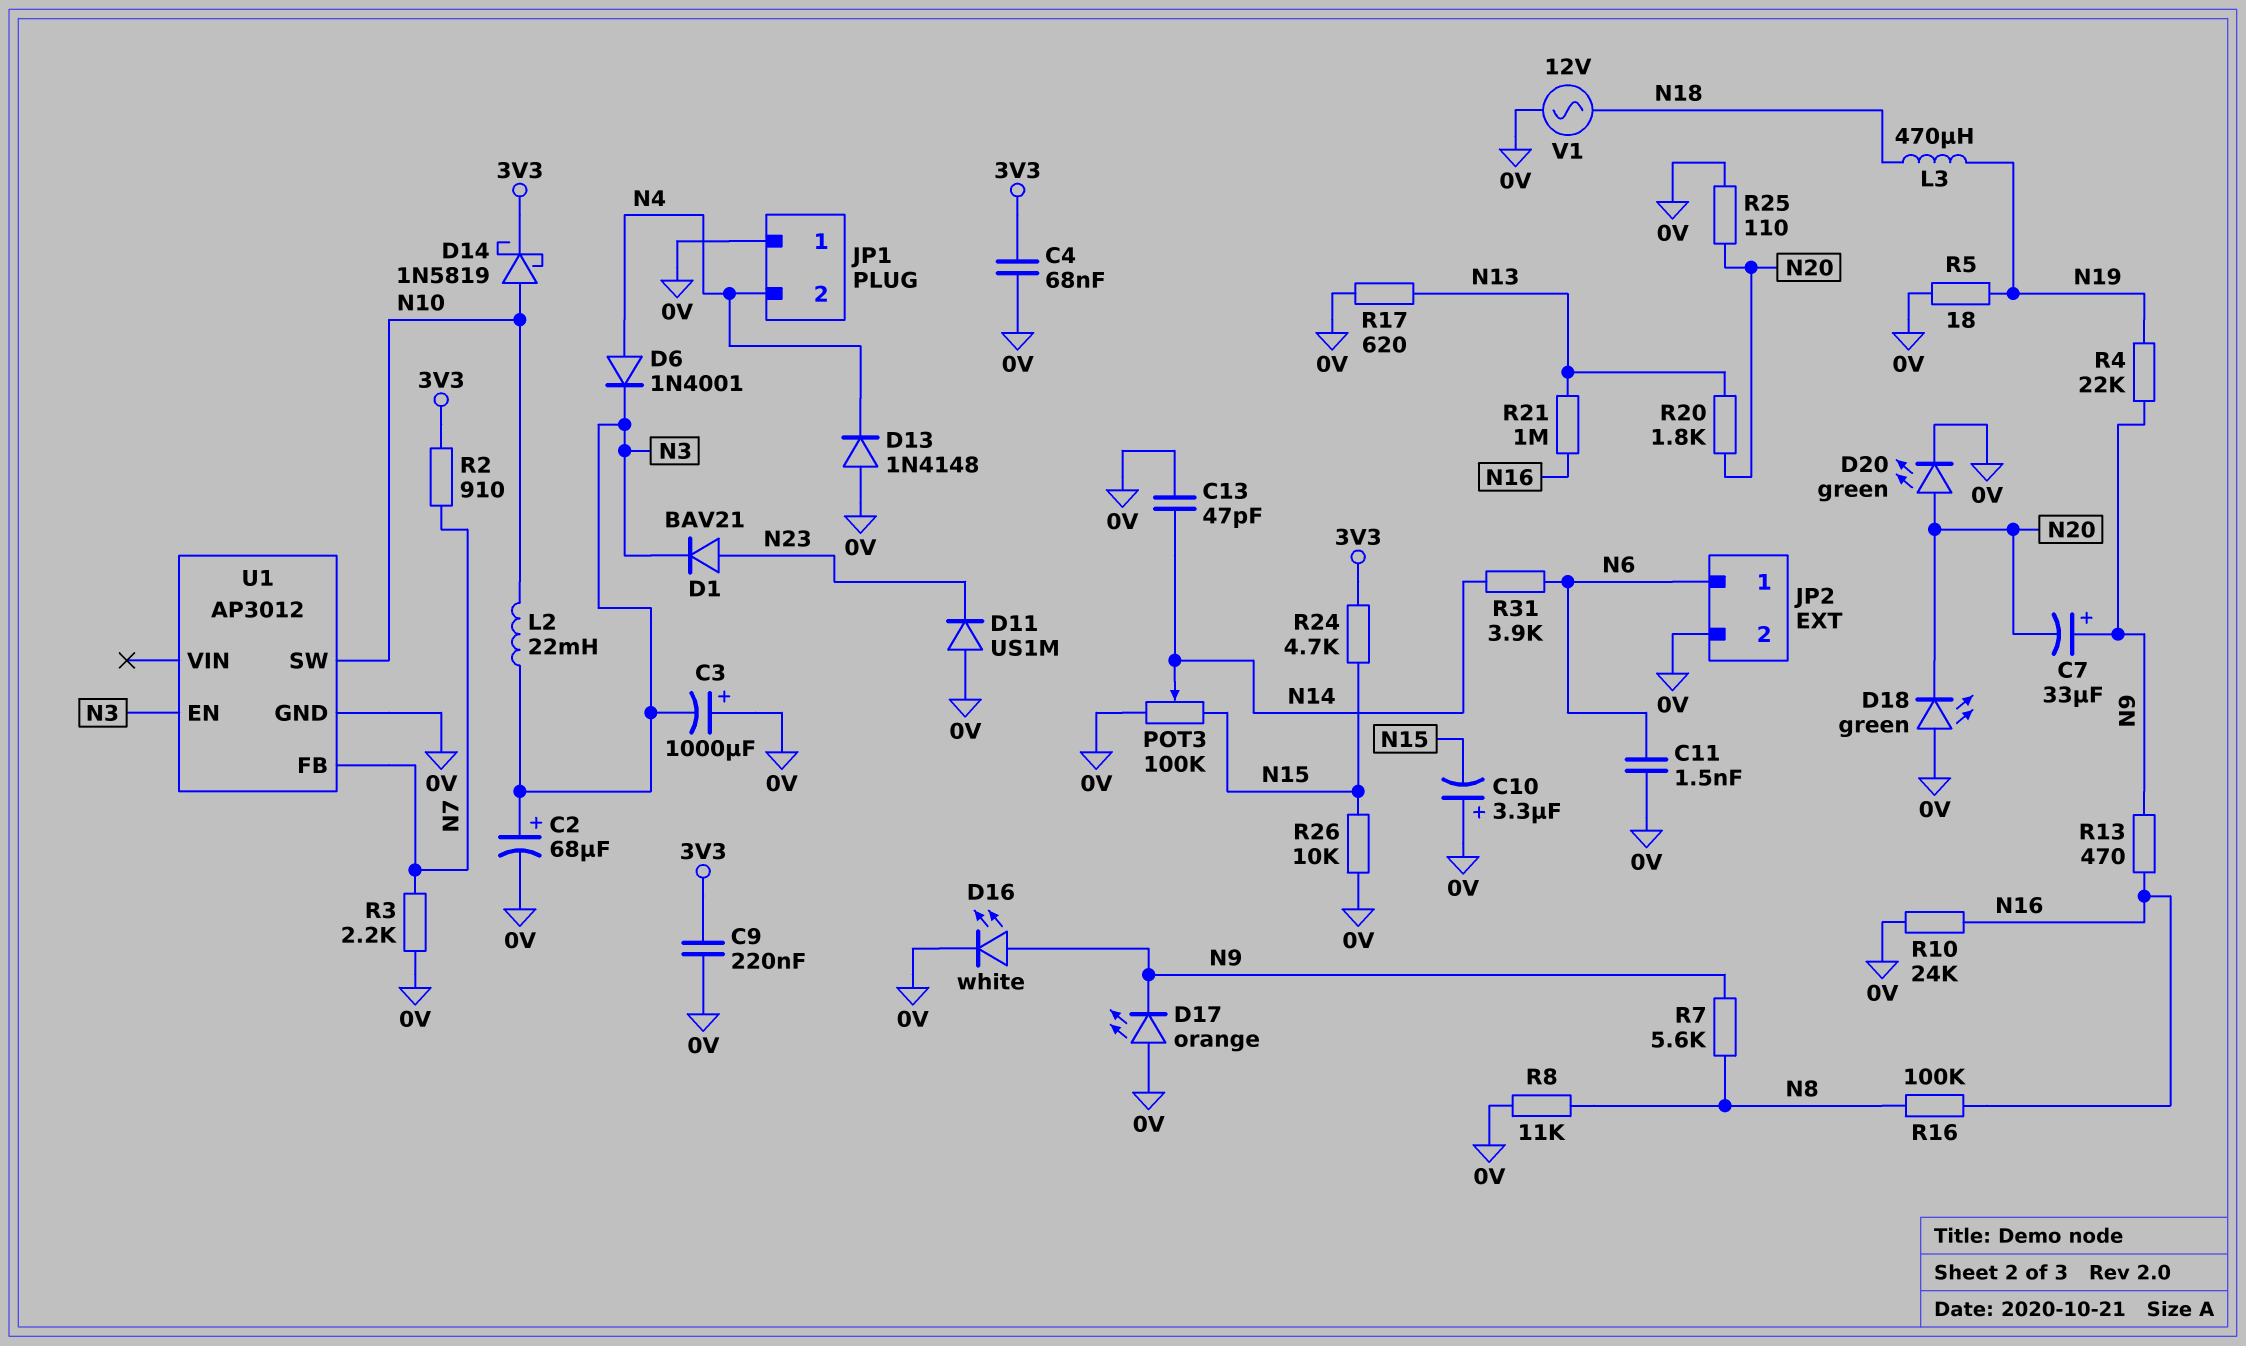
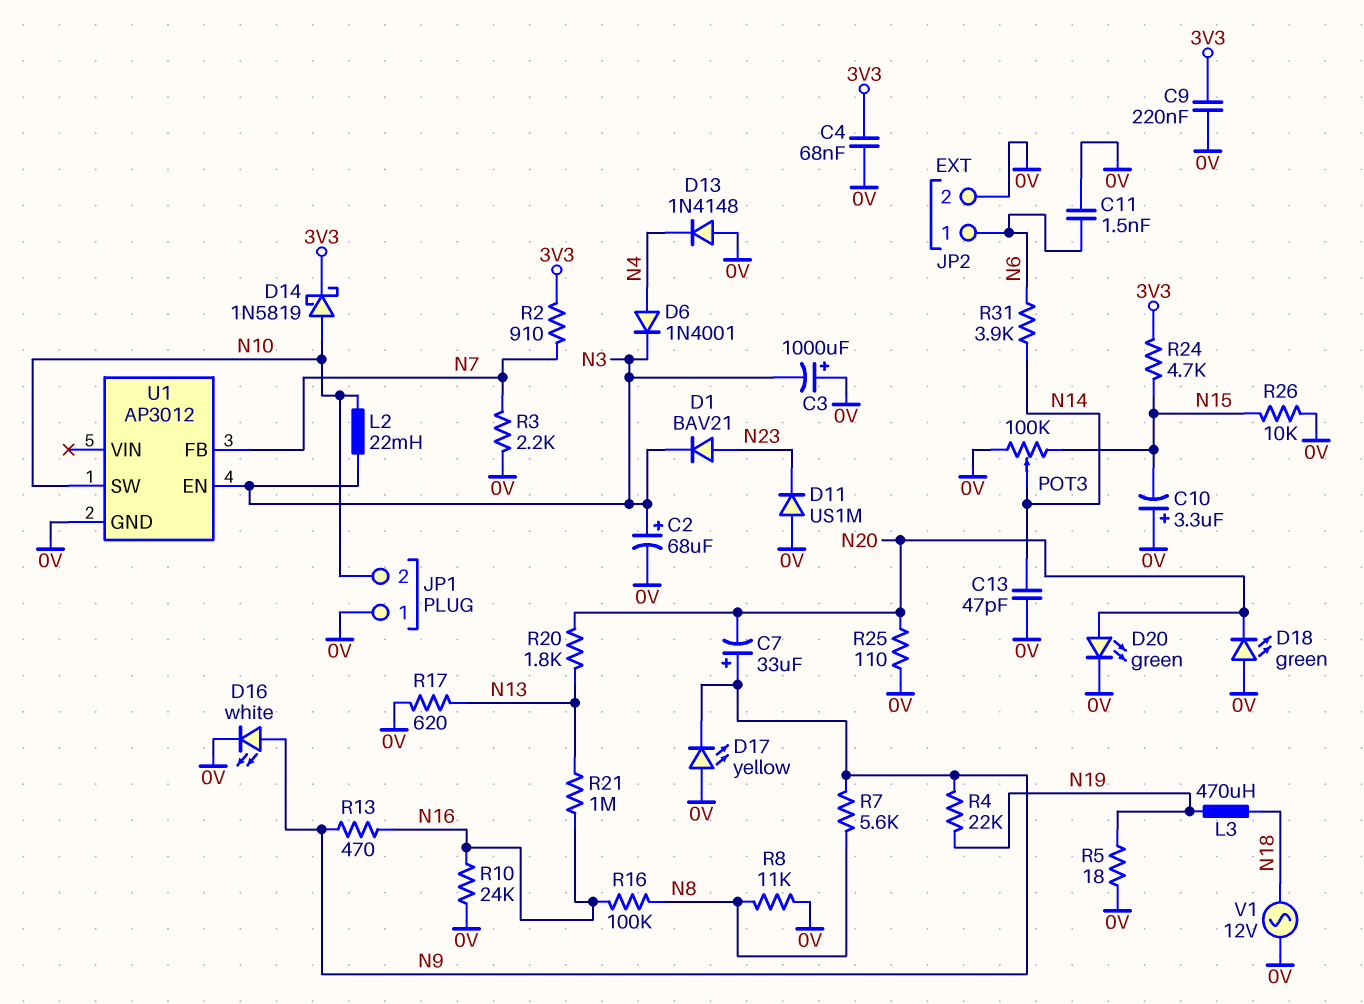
D17: LED orange (A 0V, K N9) -> LED yellow (A 0V, K N9)
JP1 pin 2: N4 -> N10

